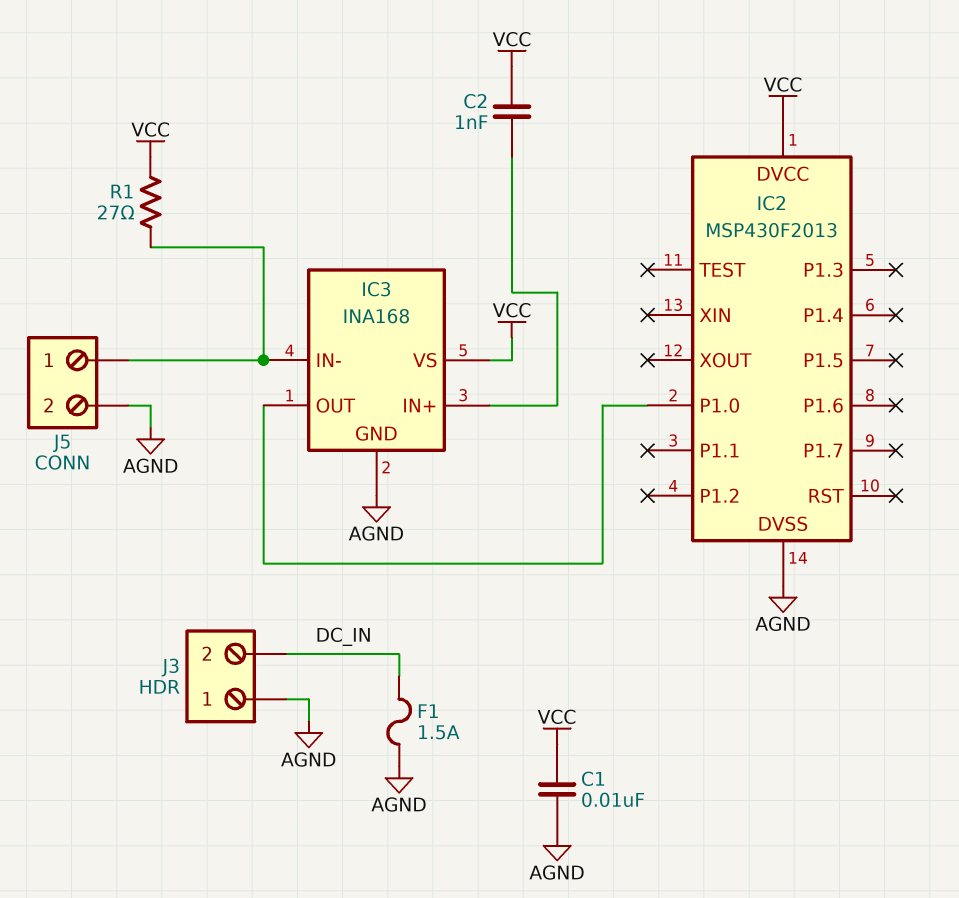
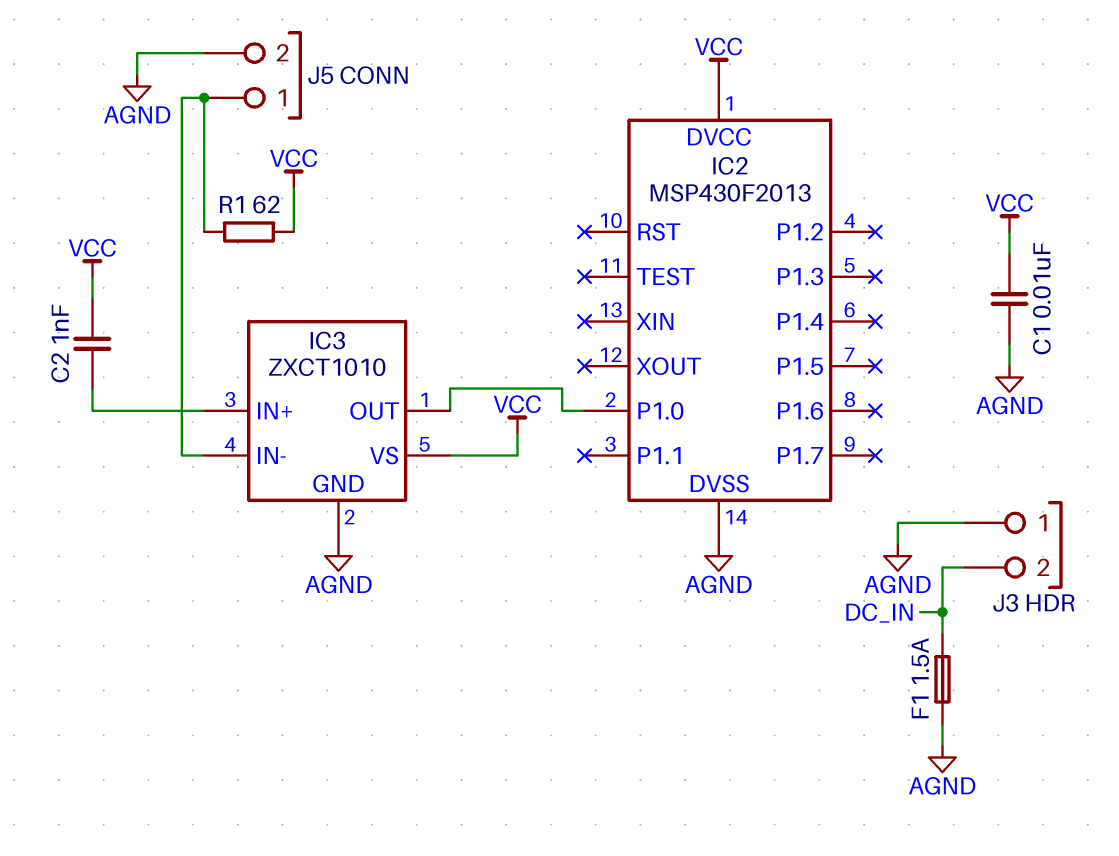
IC3: INA168 -> ZXCT1010
R1: 27 (IC3/IN-, VCC) -> 62 (IC3/IN-, VCC)

